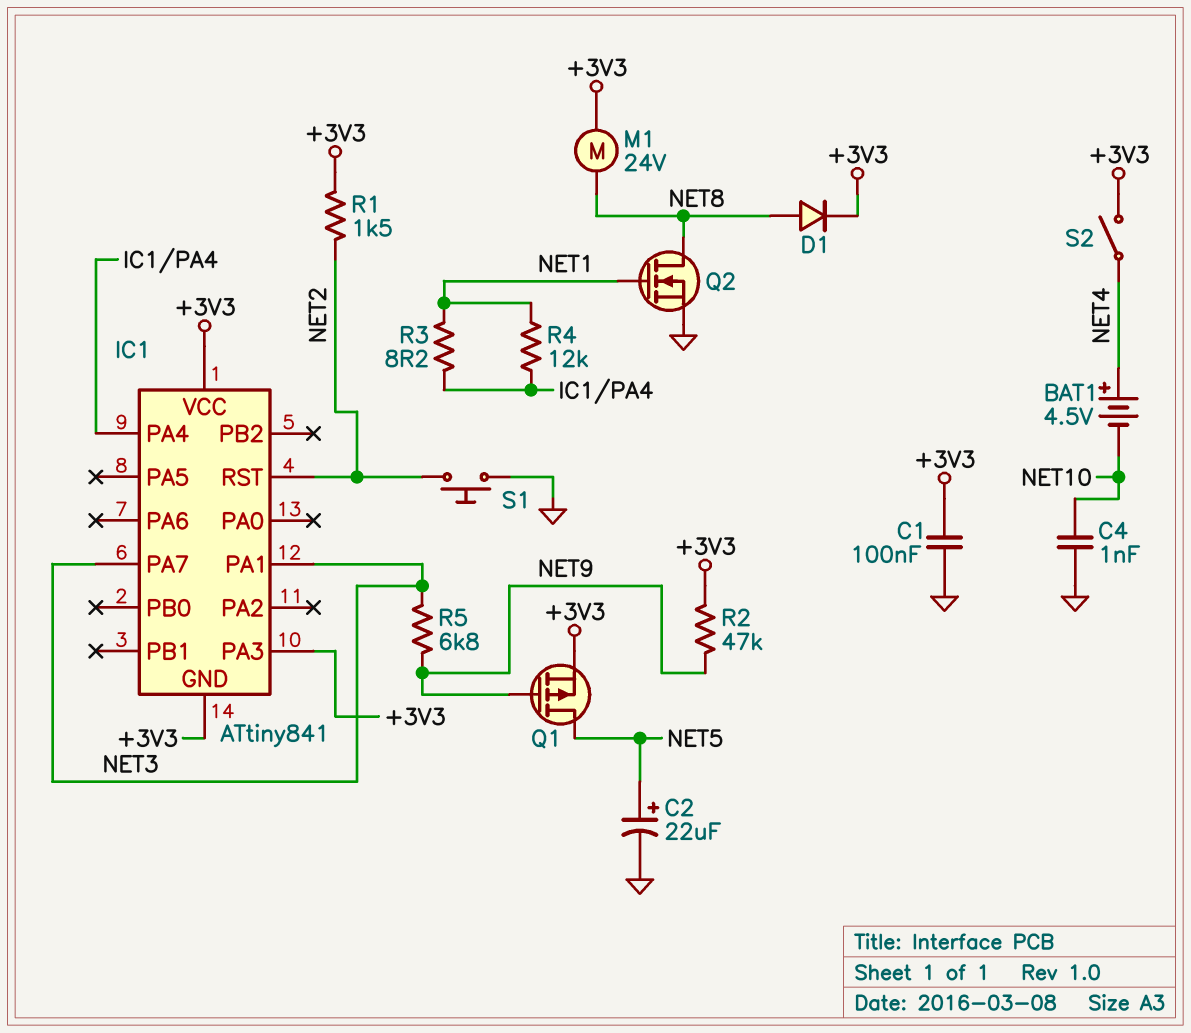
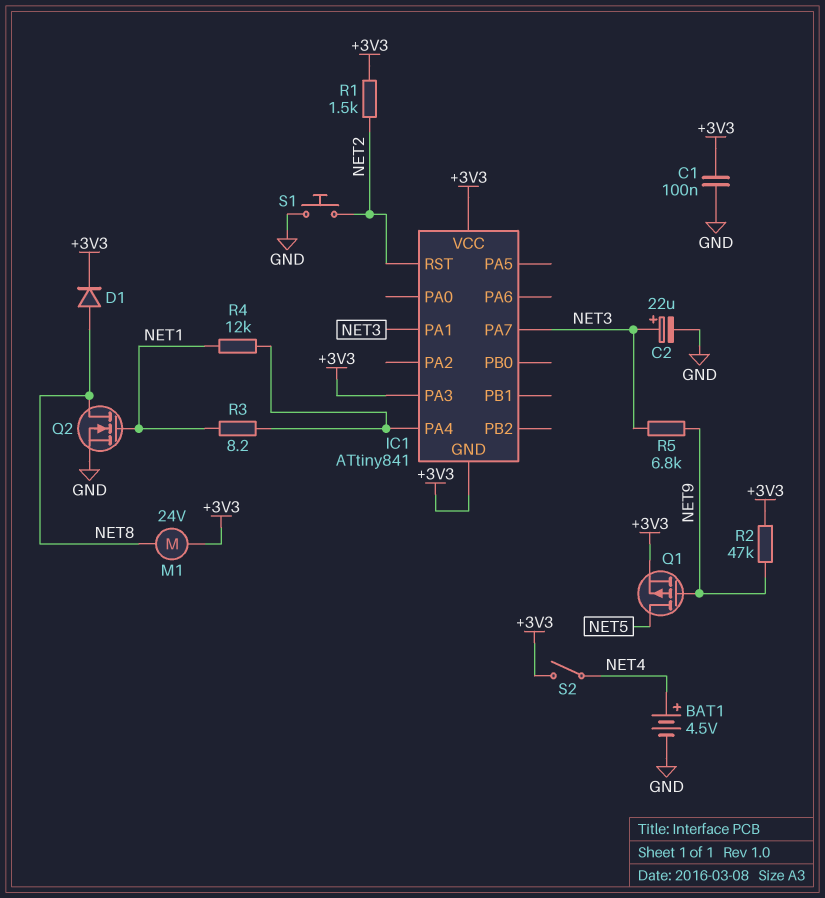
BAT1: 4.5V (plus NET4, minus NET10) -> 4.5V (plus NET4, minus GND)
C2: 22uF (plus NET5, minus GND) -> 22uF (plus NET3, minus GND)
C4: 1nF (GND, NET10) -> none

